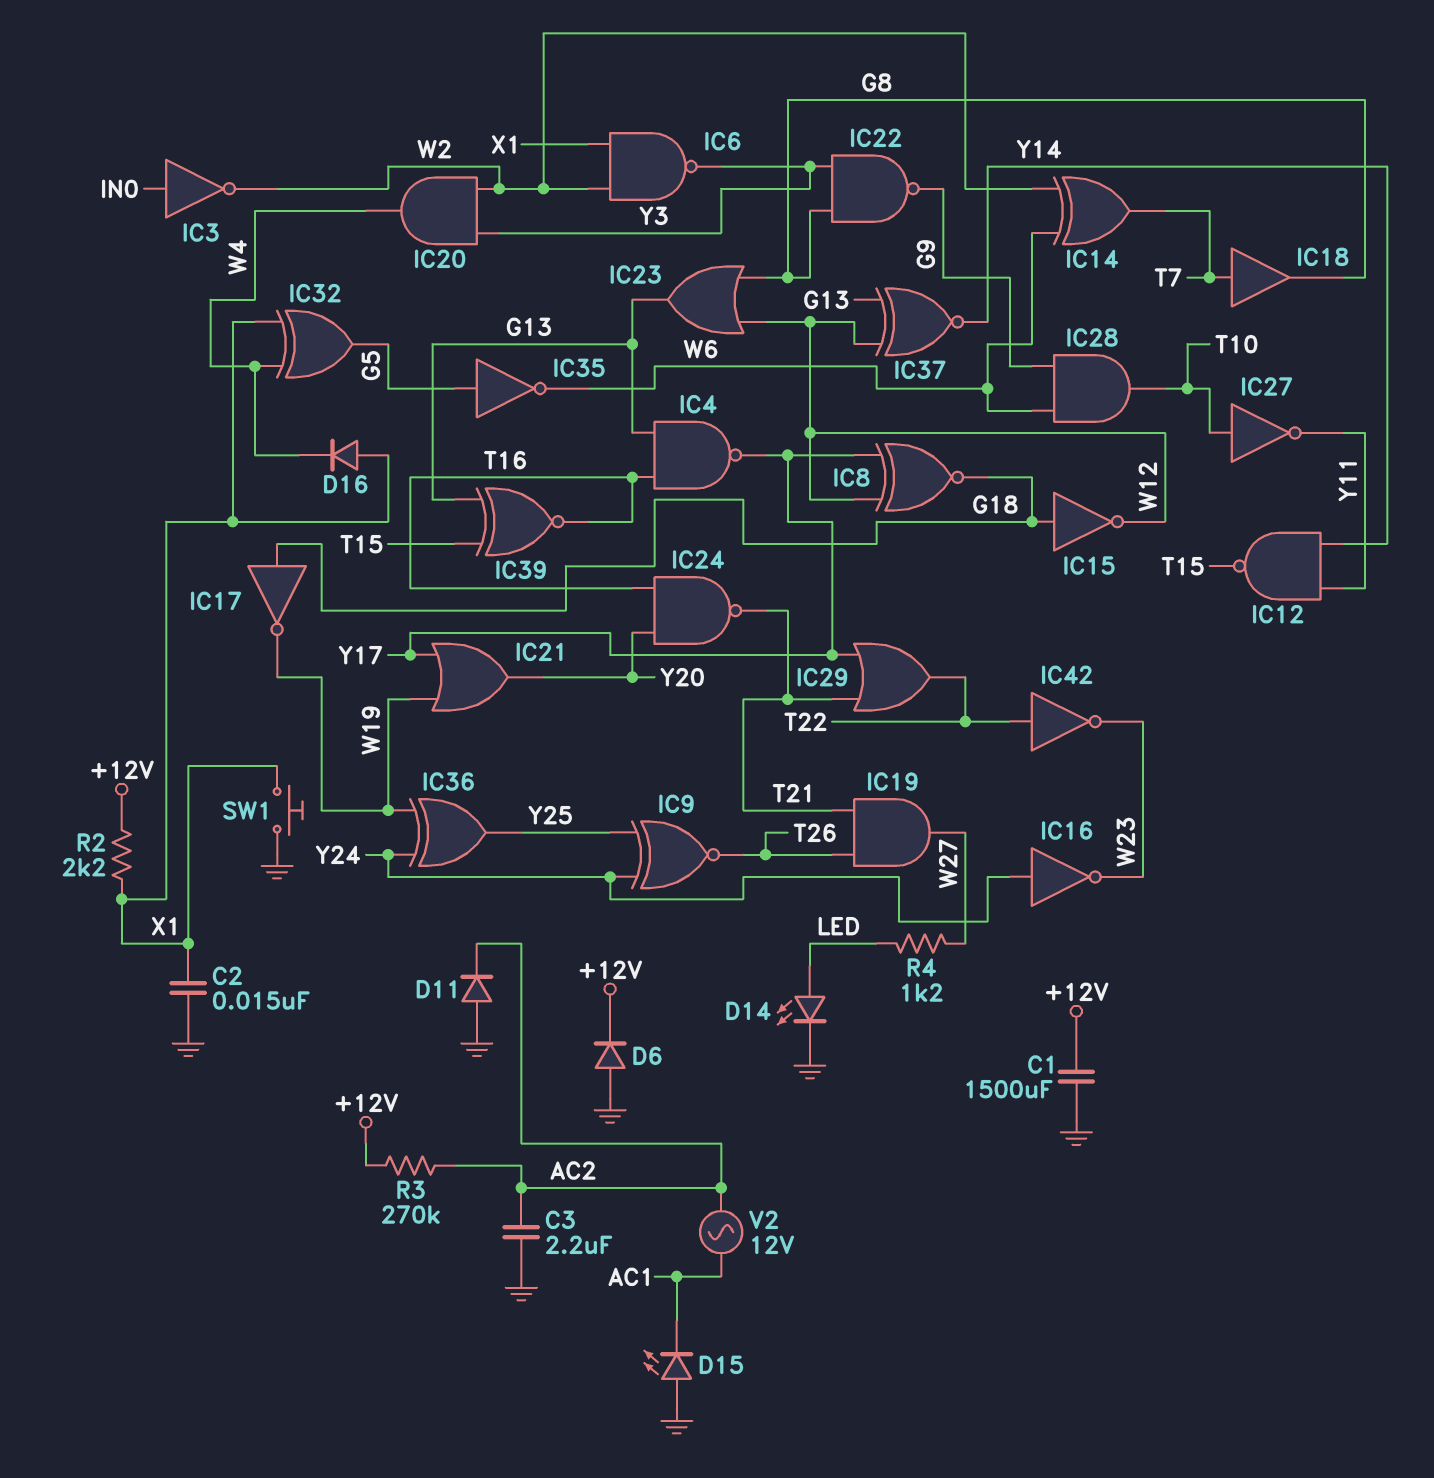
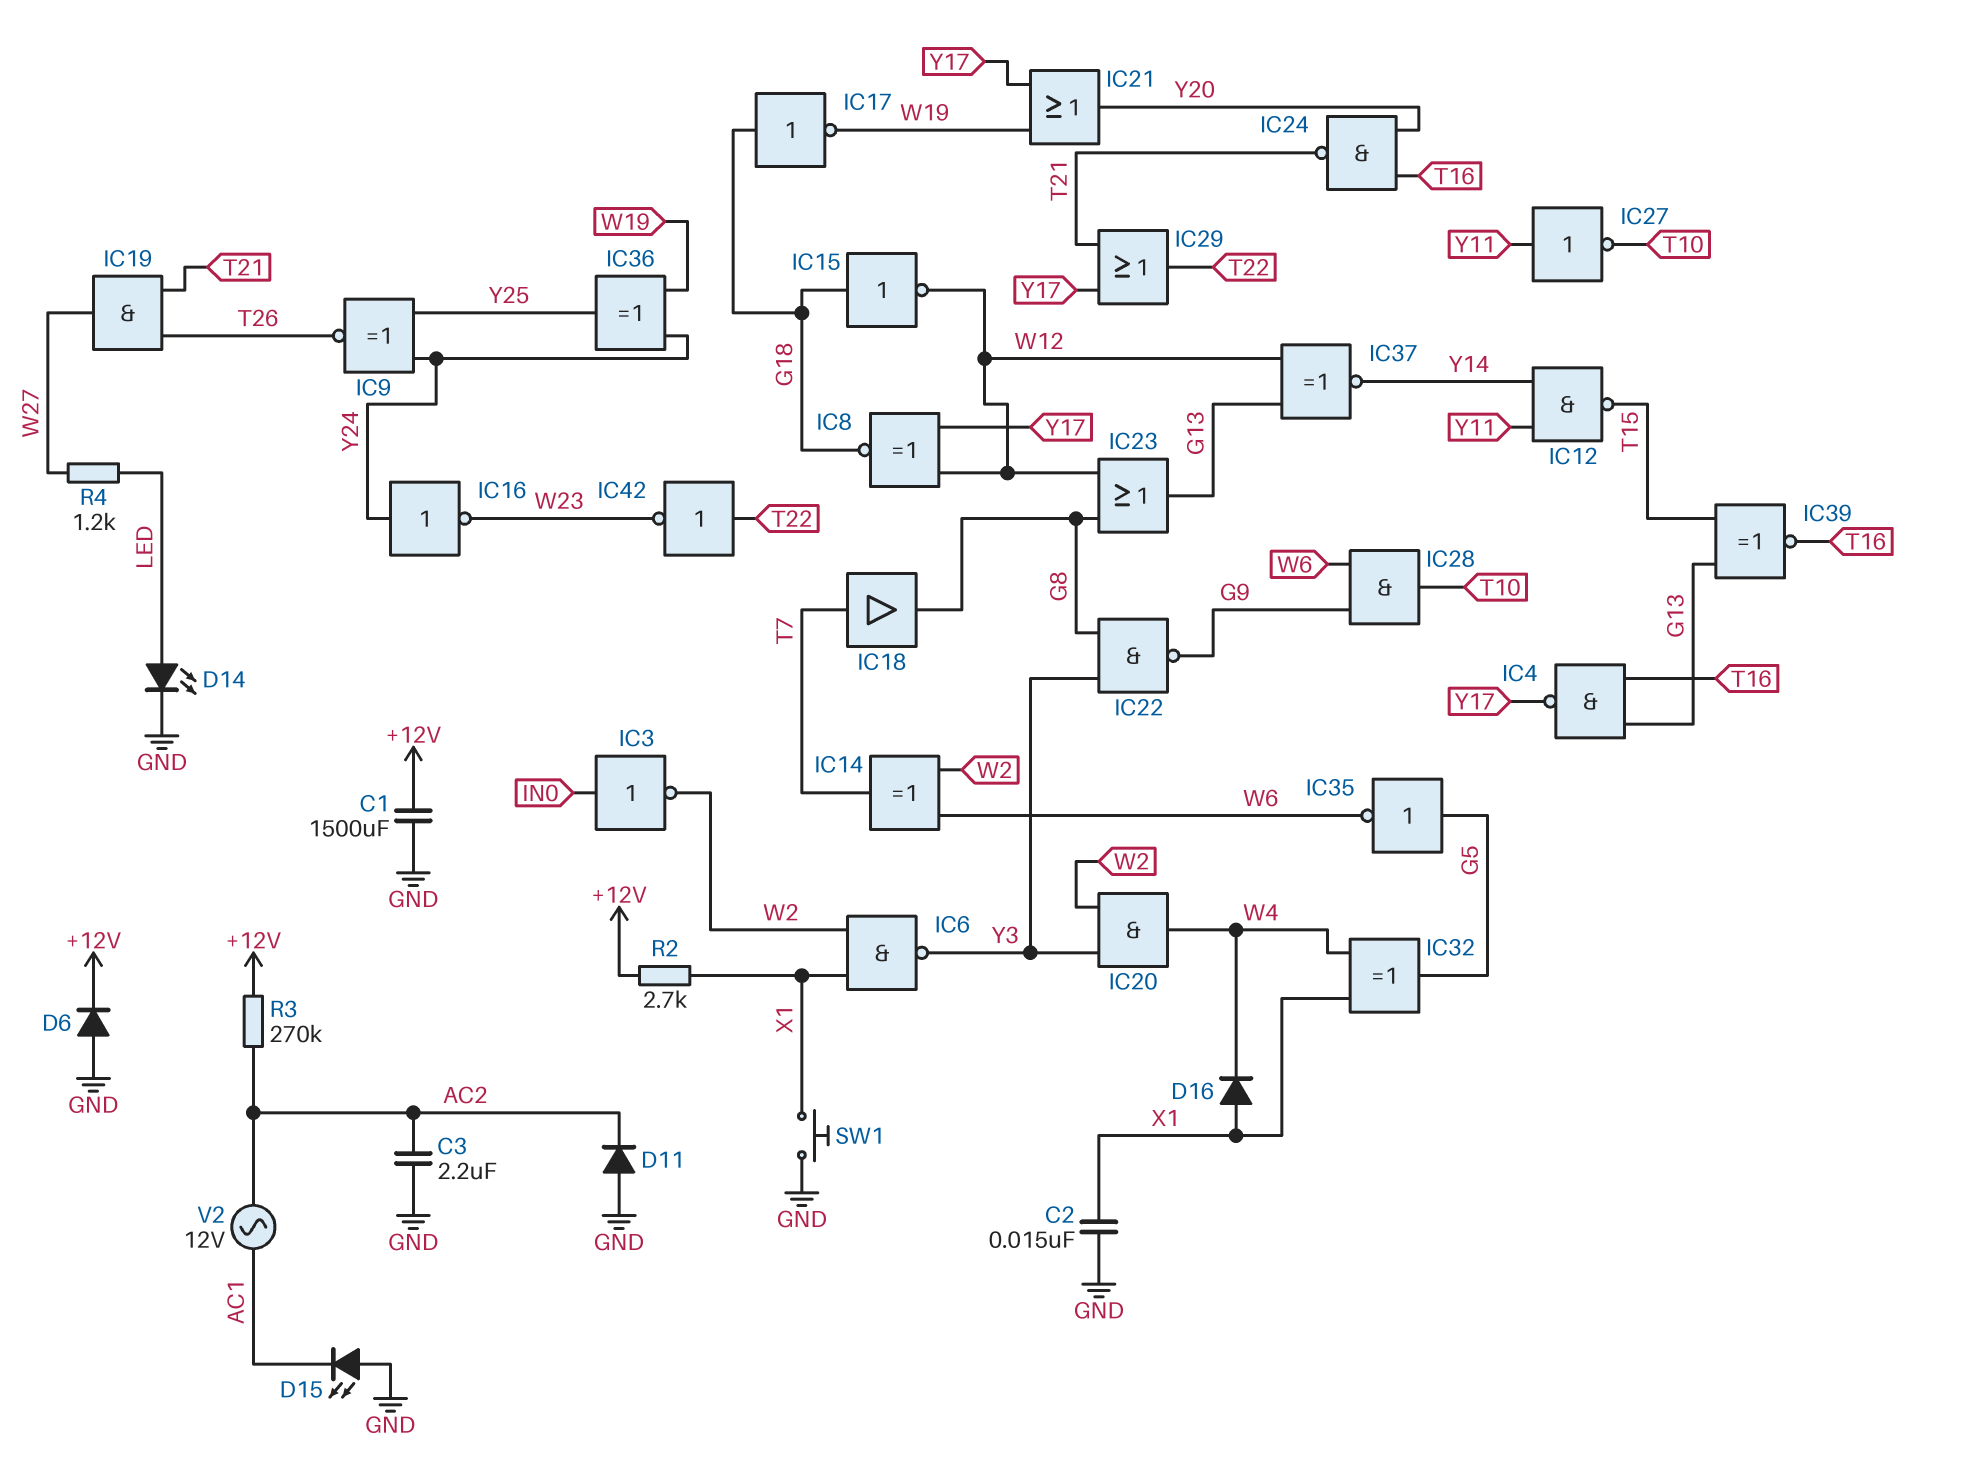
IC27: NOT (in T10, out Y11) -> NOT (in Y11, out T10)
R2: 2.2k (+12V, X1) -> 2.7k (+12V, X1)

